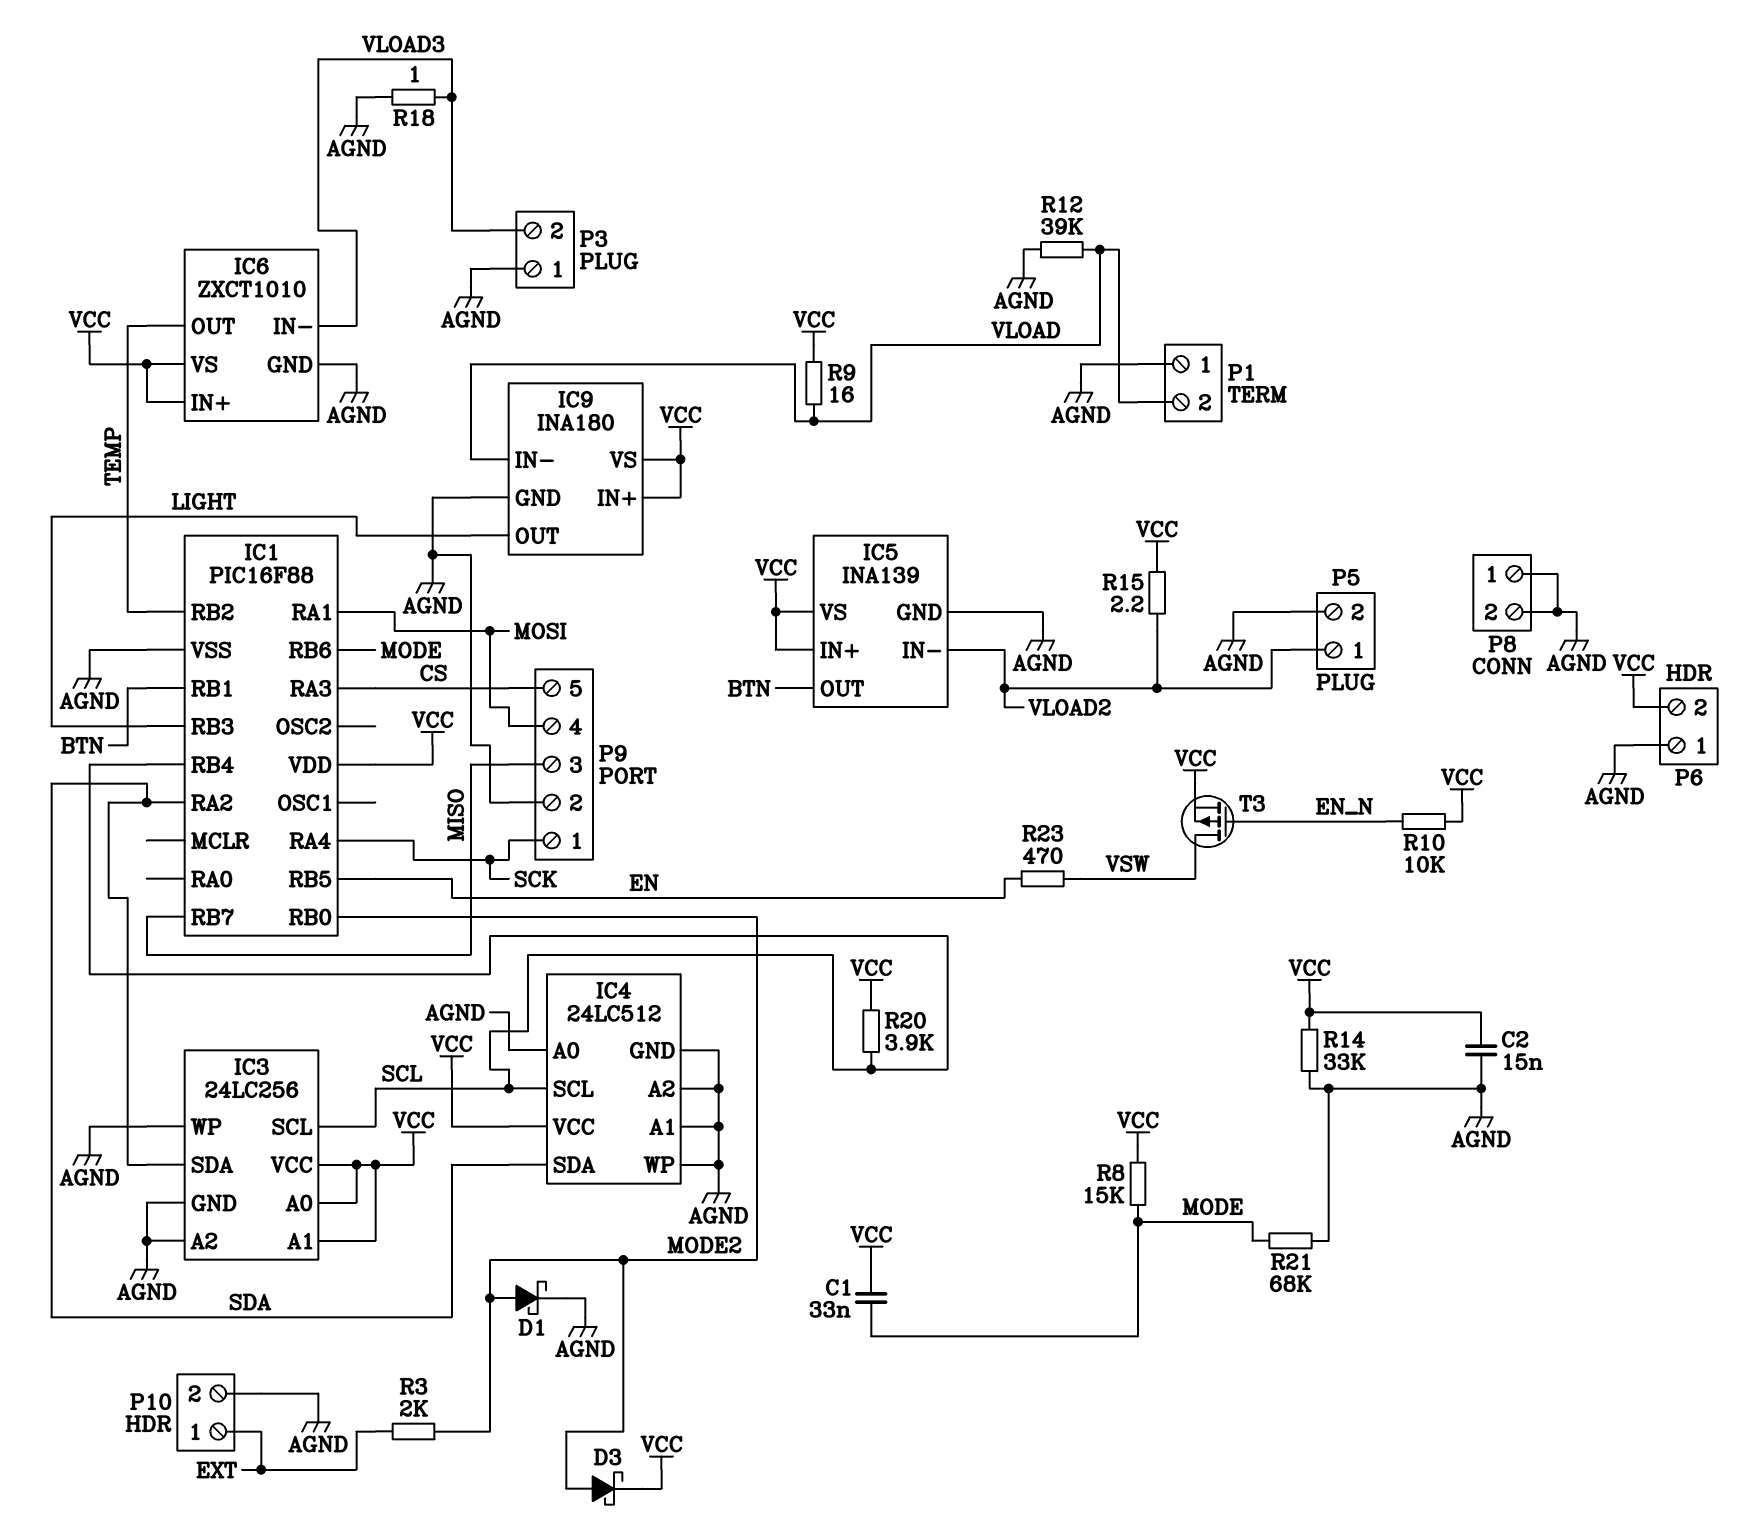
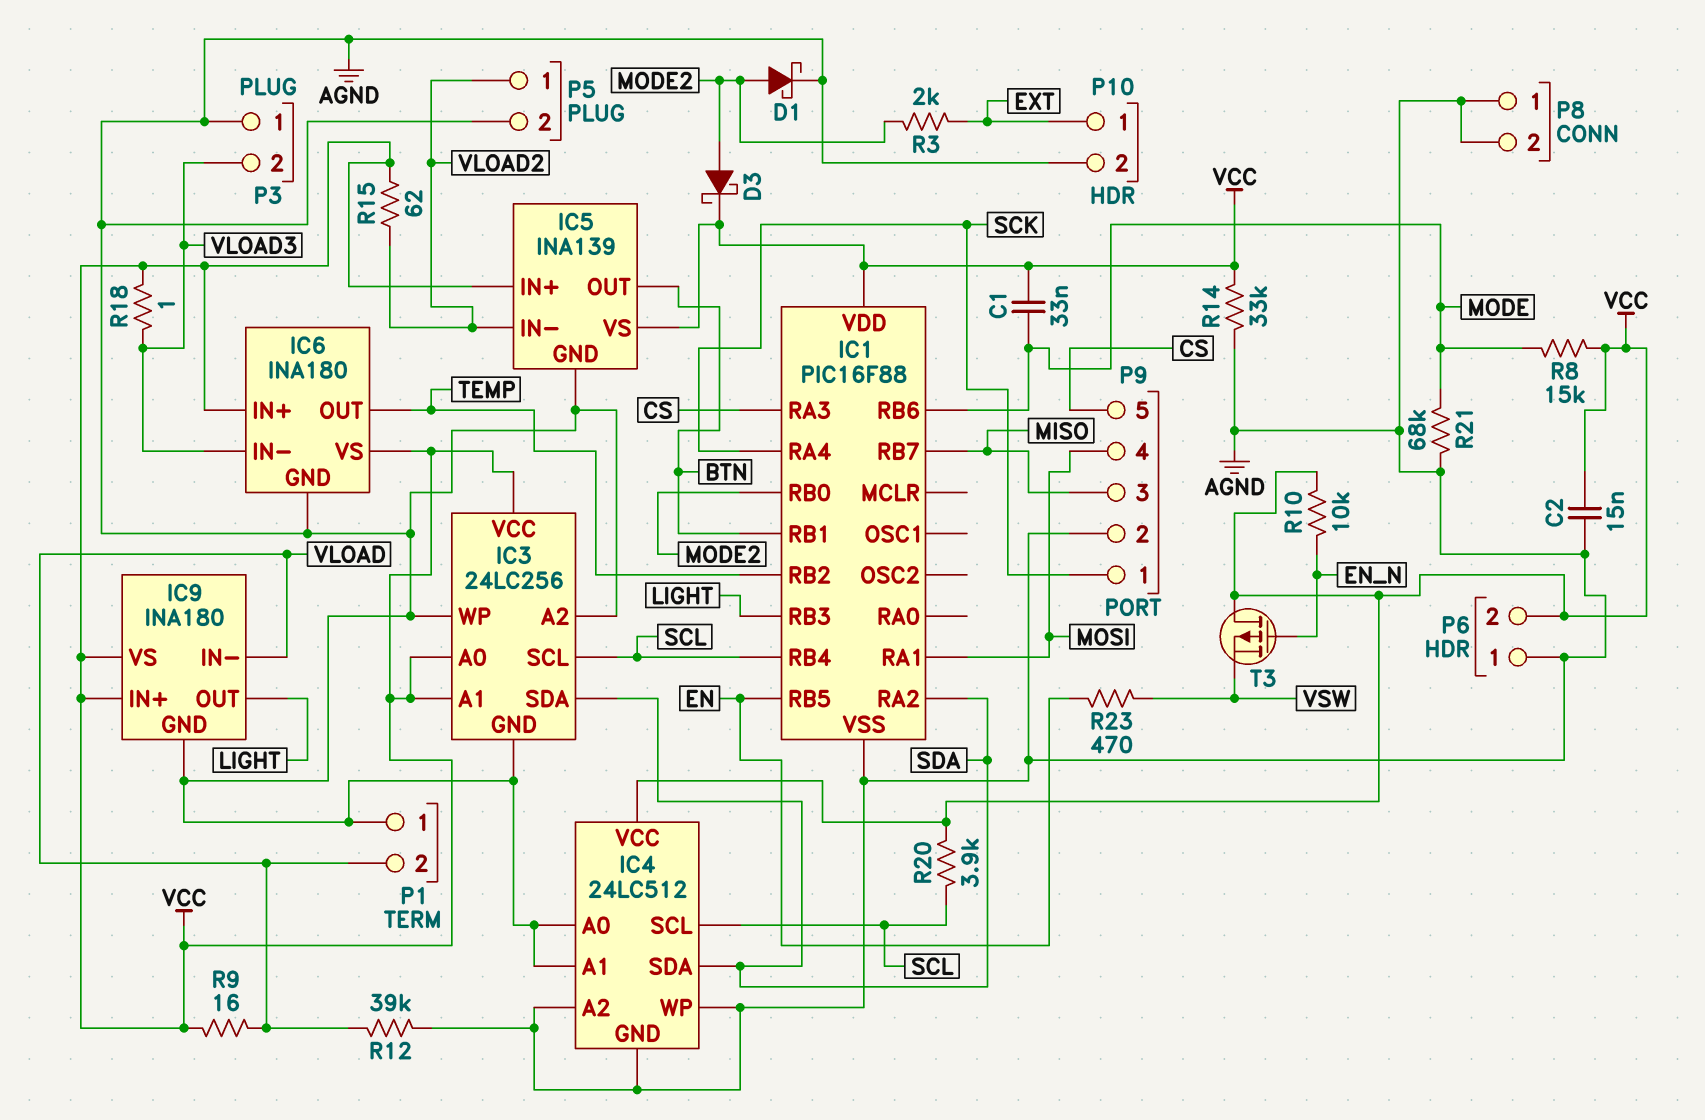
IC6: ZXCT1010 -> INA180
R15: 2.2 (VCC, VLOAD2) -> 62 (VCC, VLOAD2)
R18: 1 (AGND, VLOAD3) -> 1 (VCC, VLOAD3)
T3: PMOS (G EN_N, D VSW, S VCC) -> PMOS (G EN_N, D VCC, S VSW)

